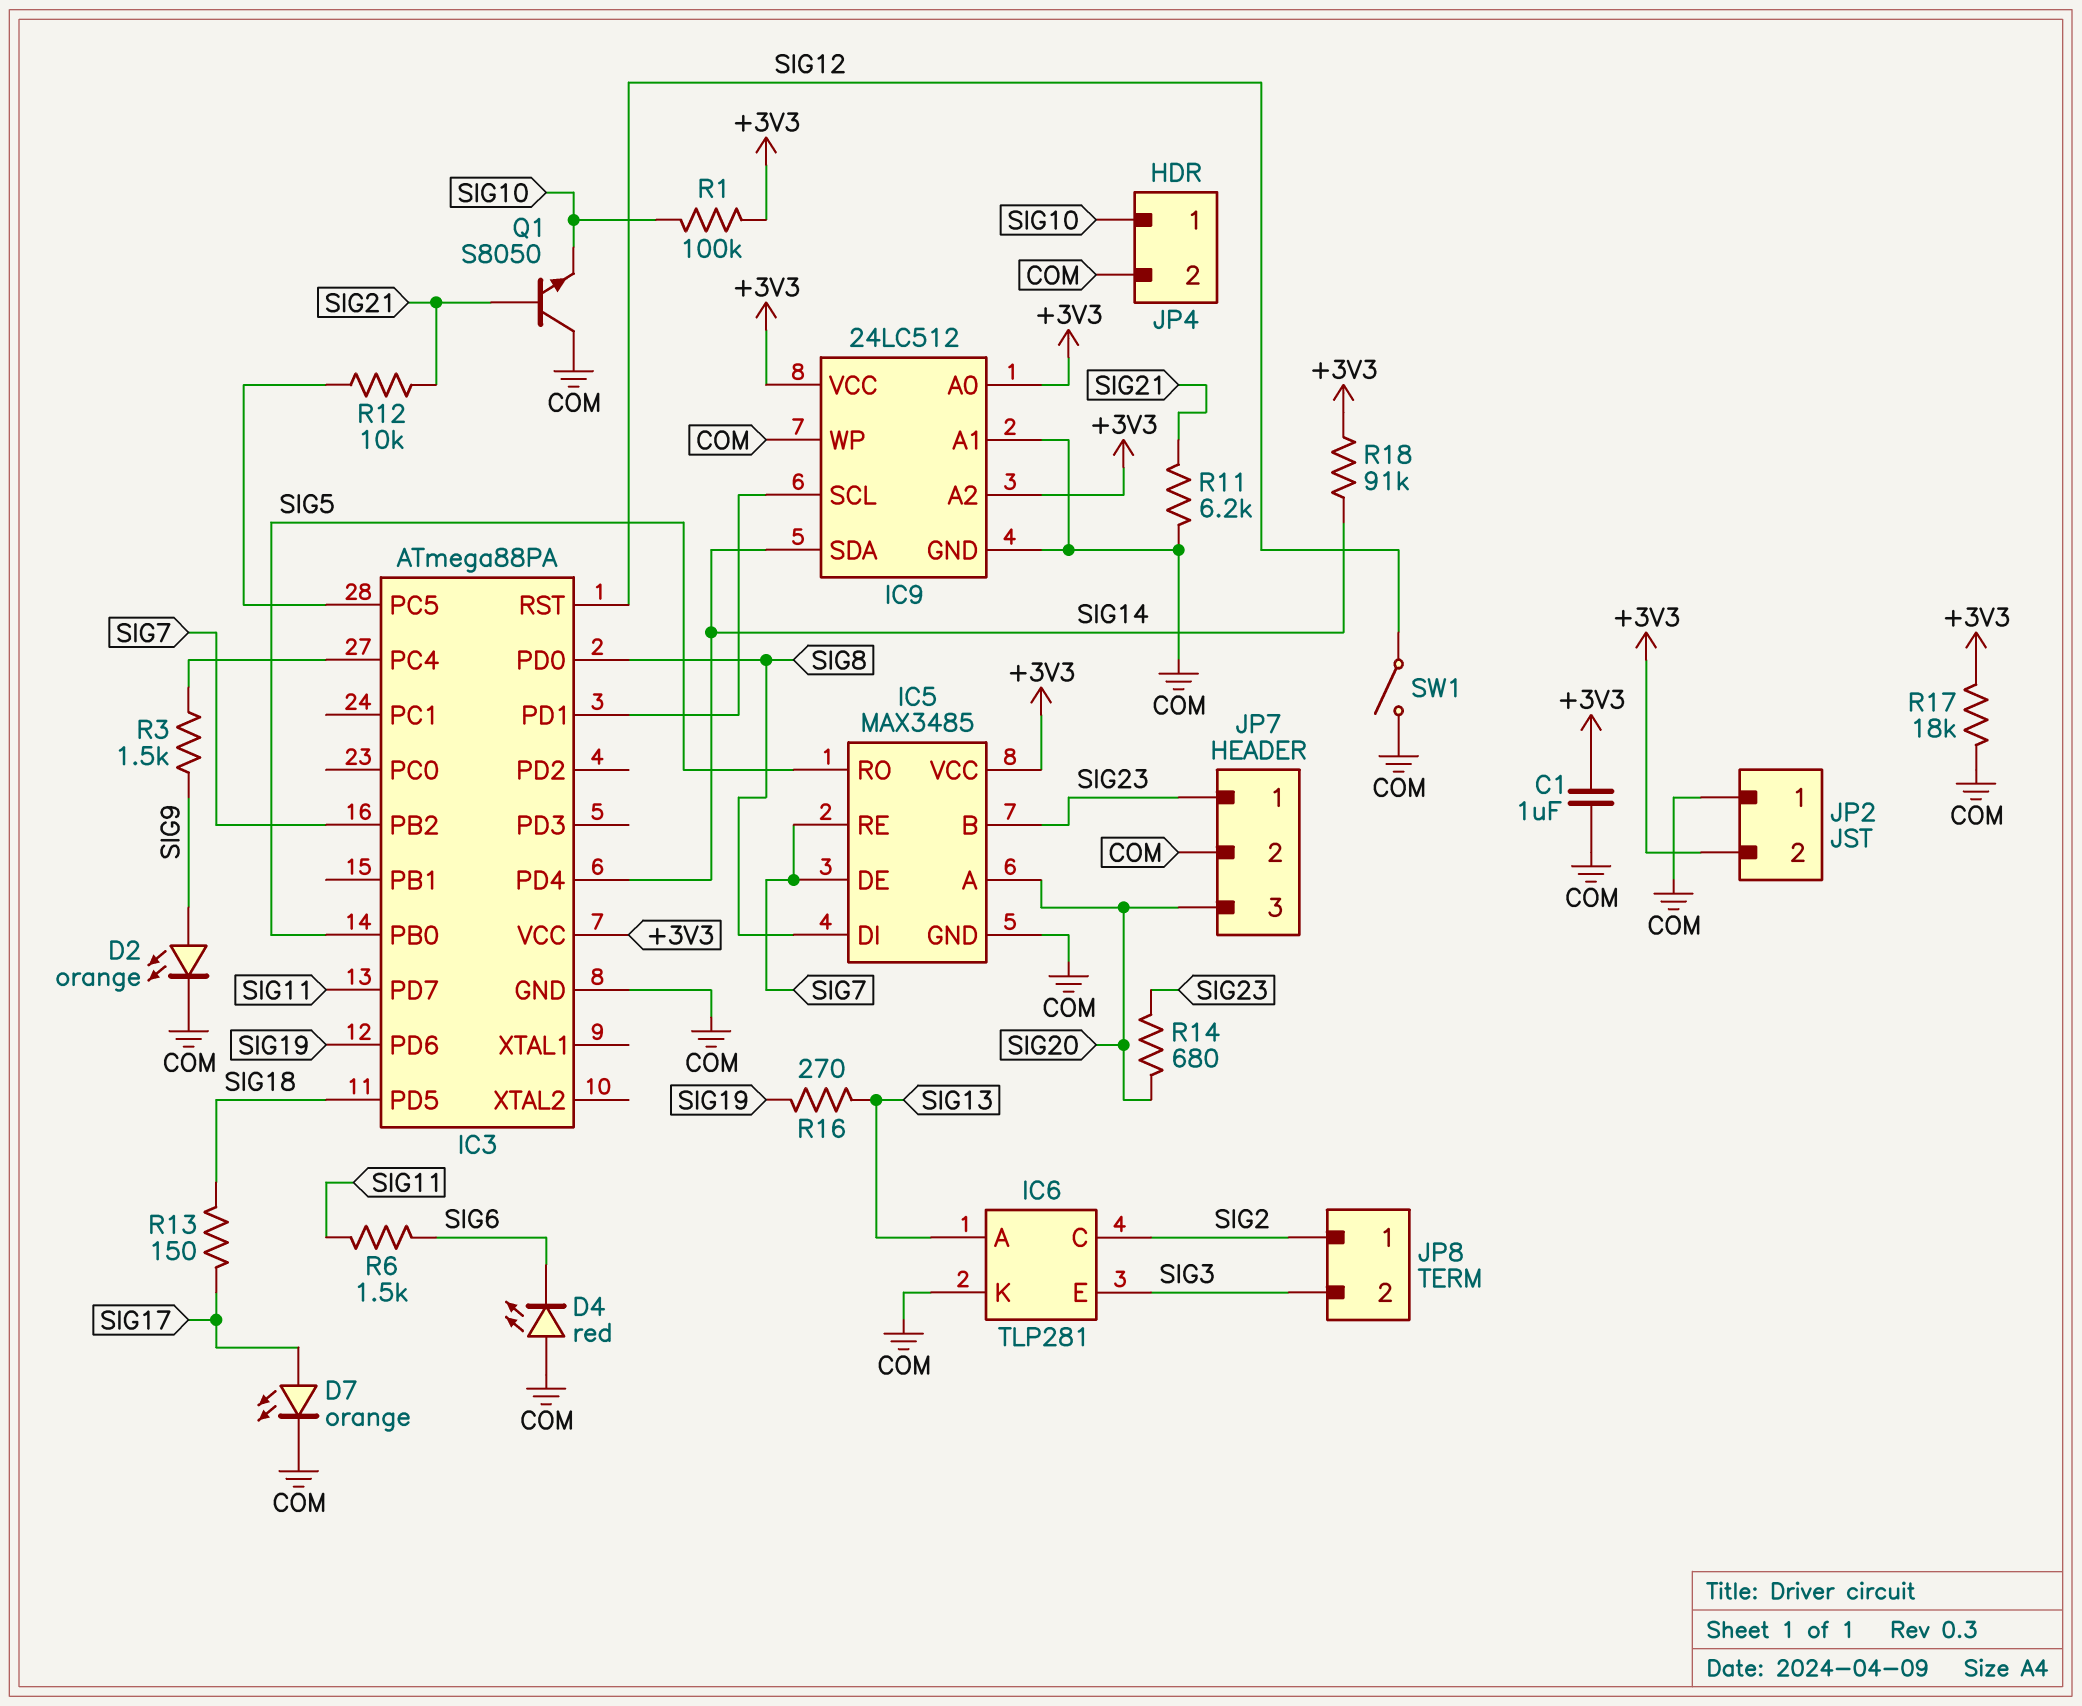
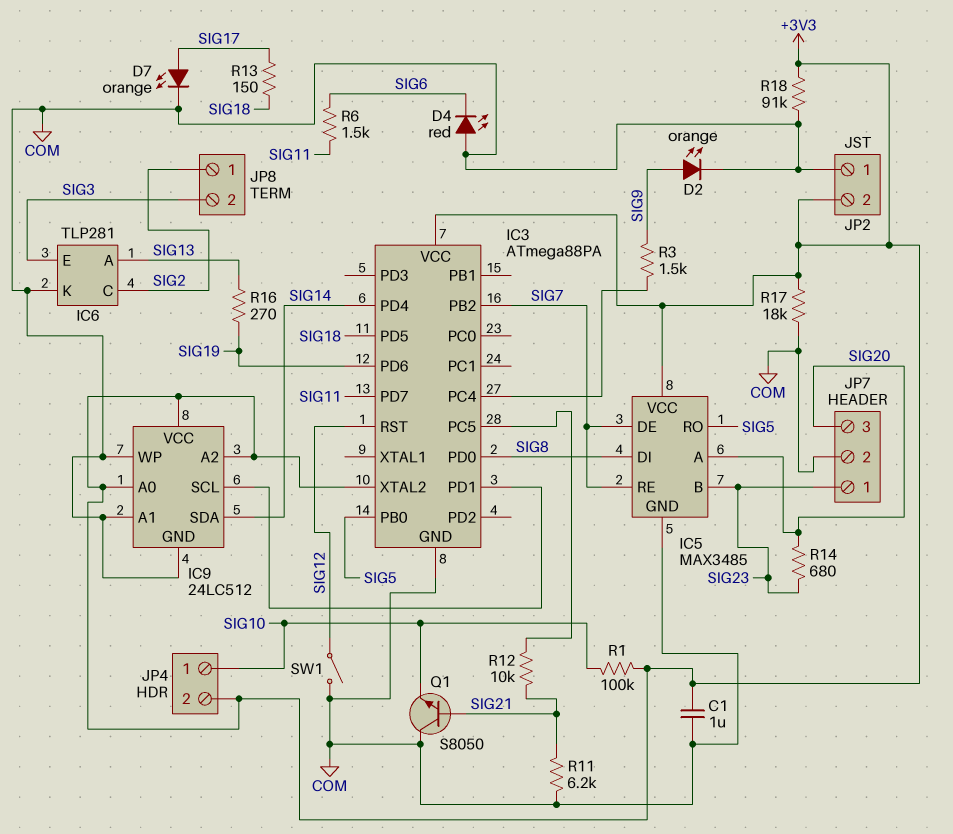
IC3 pin XTAL2: none -> +3V3
JP4 pin 2: COM -> +3V3
R18: 91k (+3V3, SIG14) -> 91k (+3V3, COM)

